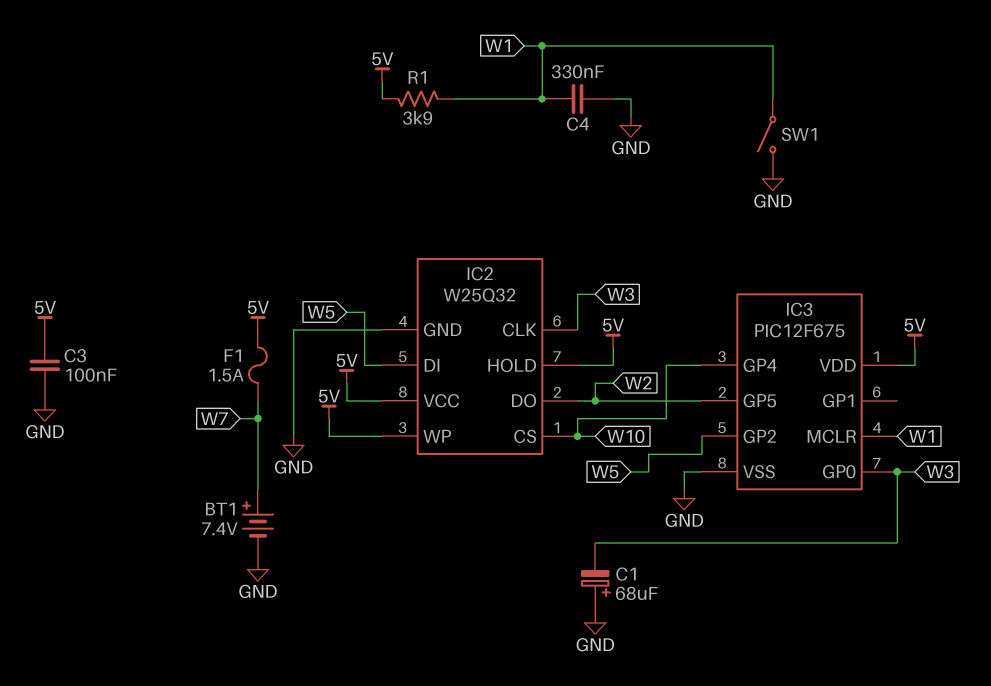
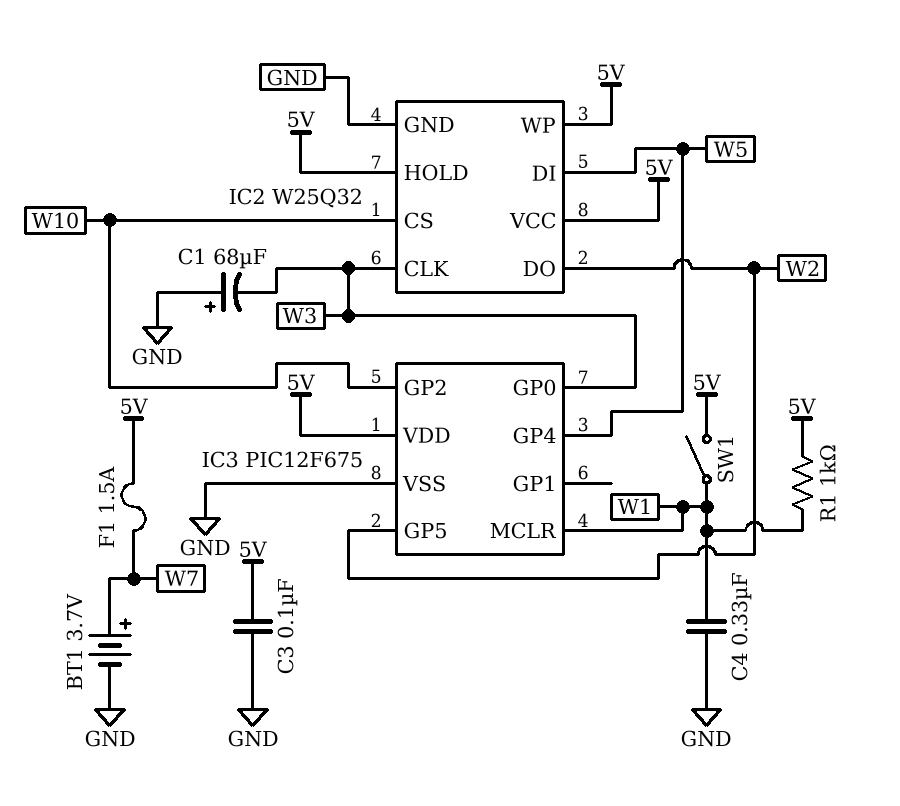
BT1: 7.4V (plus W7, minus GND) -> 3.7V (plus W7, minus GND)
IC3 pin GP2: W5 -> W10
IC3 pin GP4: W10 -> W5
R1: 3.9k (5V, W1) -> 1k (5V, W1)
SW1: switch (GND, W1) -> switch (5V, W1)

